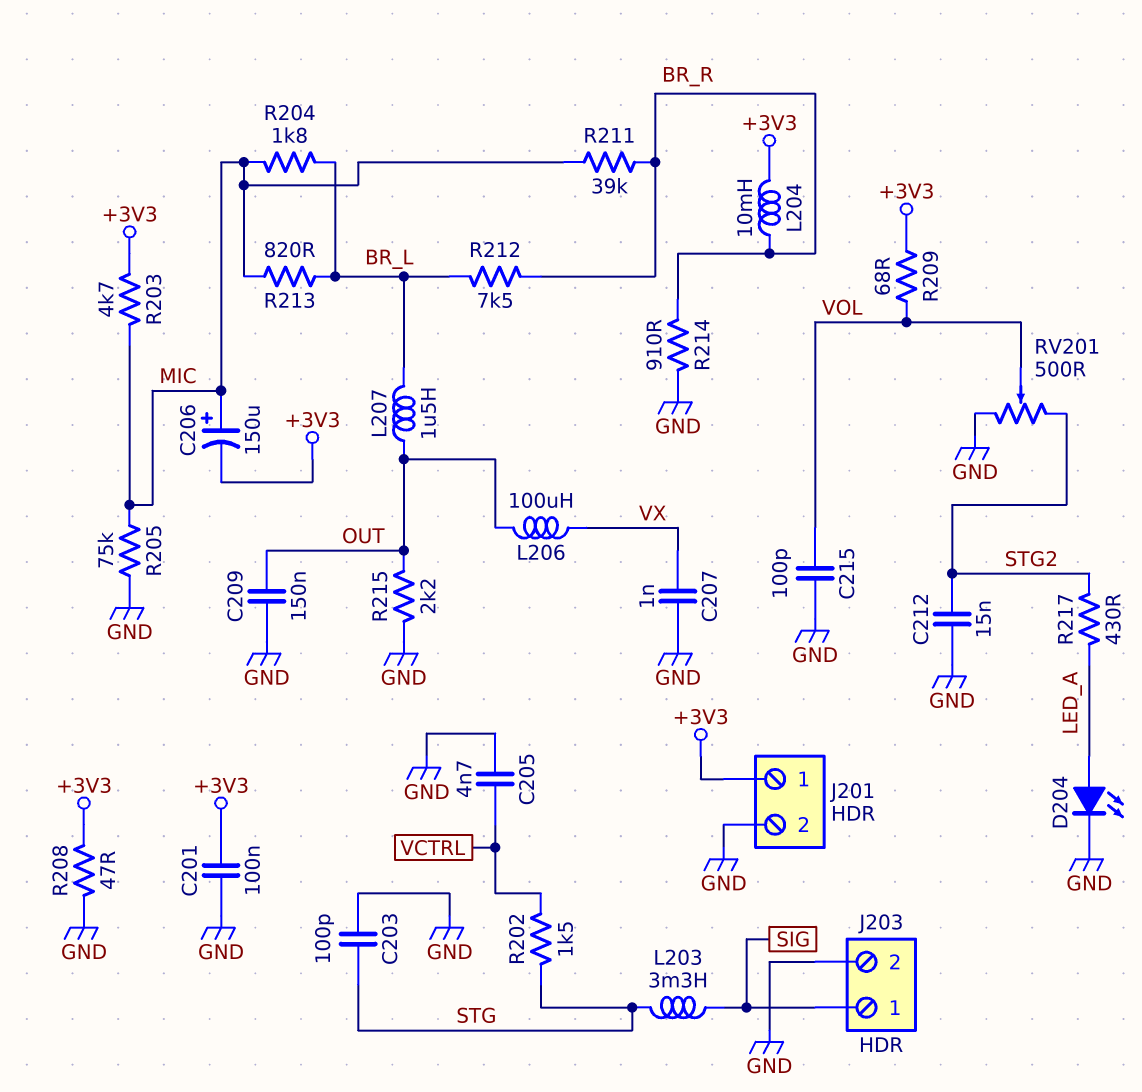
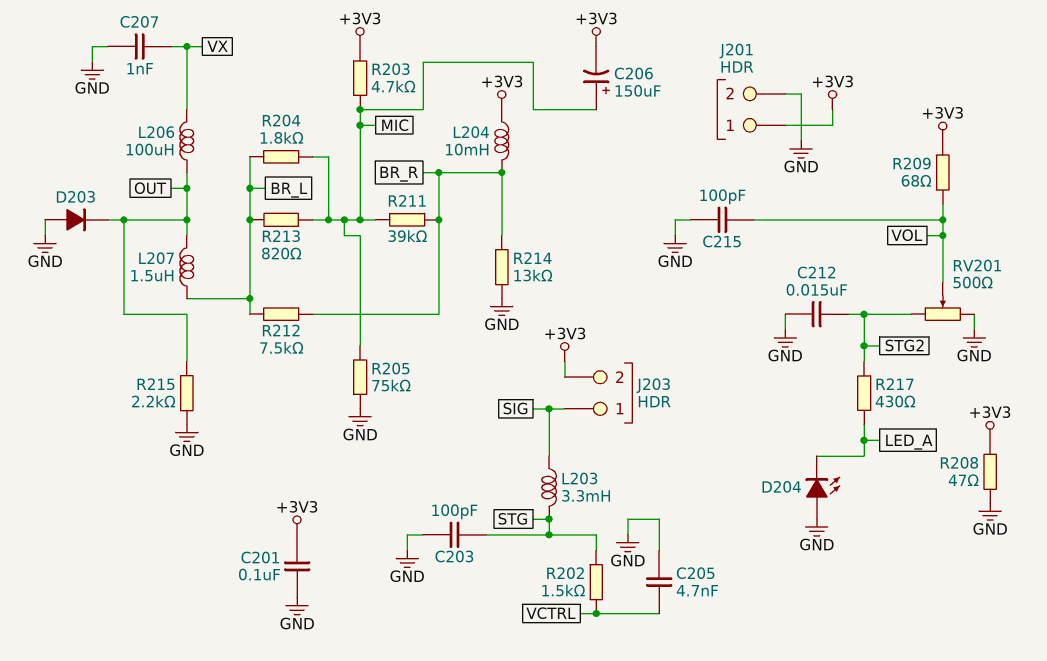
C209: 150nF (GND, OUT) -> none
D203: none -> diode (A GND, K OUT)
D204: LED (A LED_A, K GND) -> LED (A GND, K LED_A)
J203 pin 2: GND -> +3V3
R214: 910 (BR_R, GND) -> 13k (BR_R, GND)

